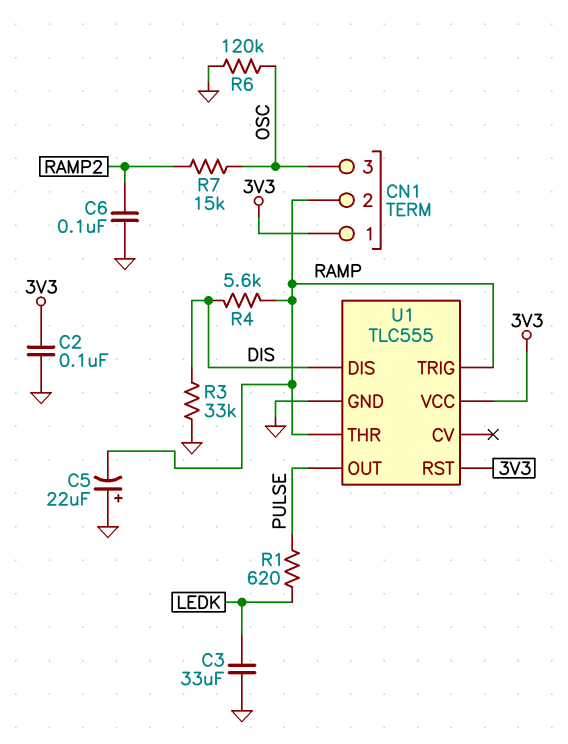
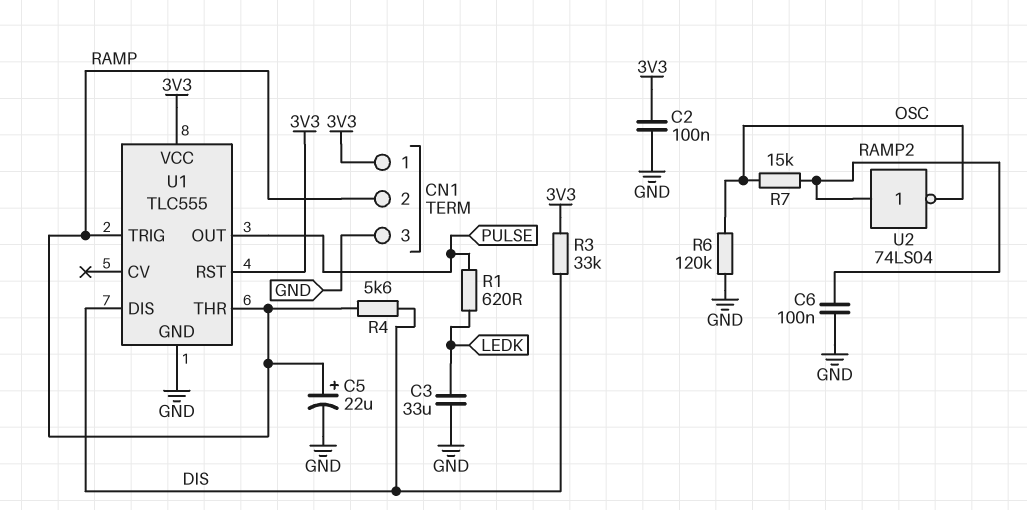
C5: 22uF (plus GND, minus RAMP) -> 22uF (plus RAMP, minus GND)
CN1 pin 3: OSC -> GND
R3: 33k (DIS, GND) -> 33k (3V3, DIS)
U2: none -> NOT 74LS04 (in RAMP2, out OSC)

